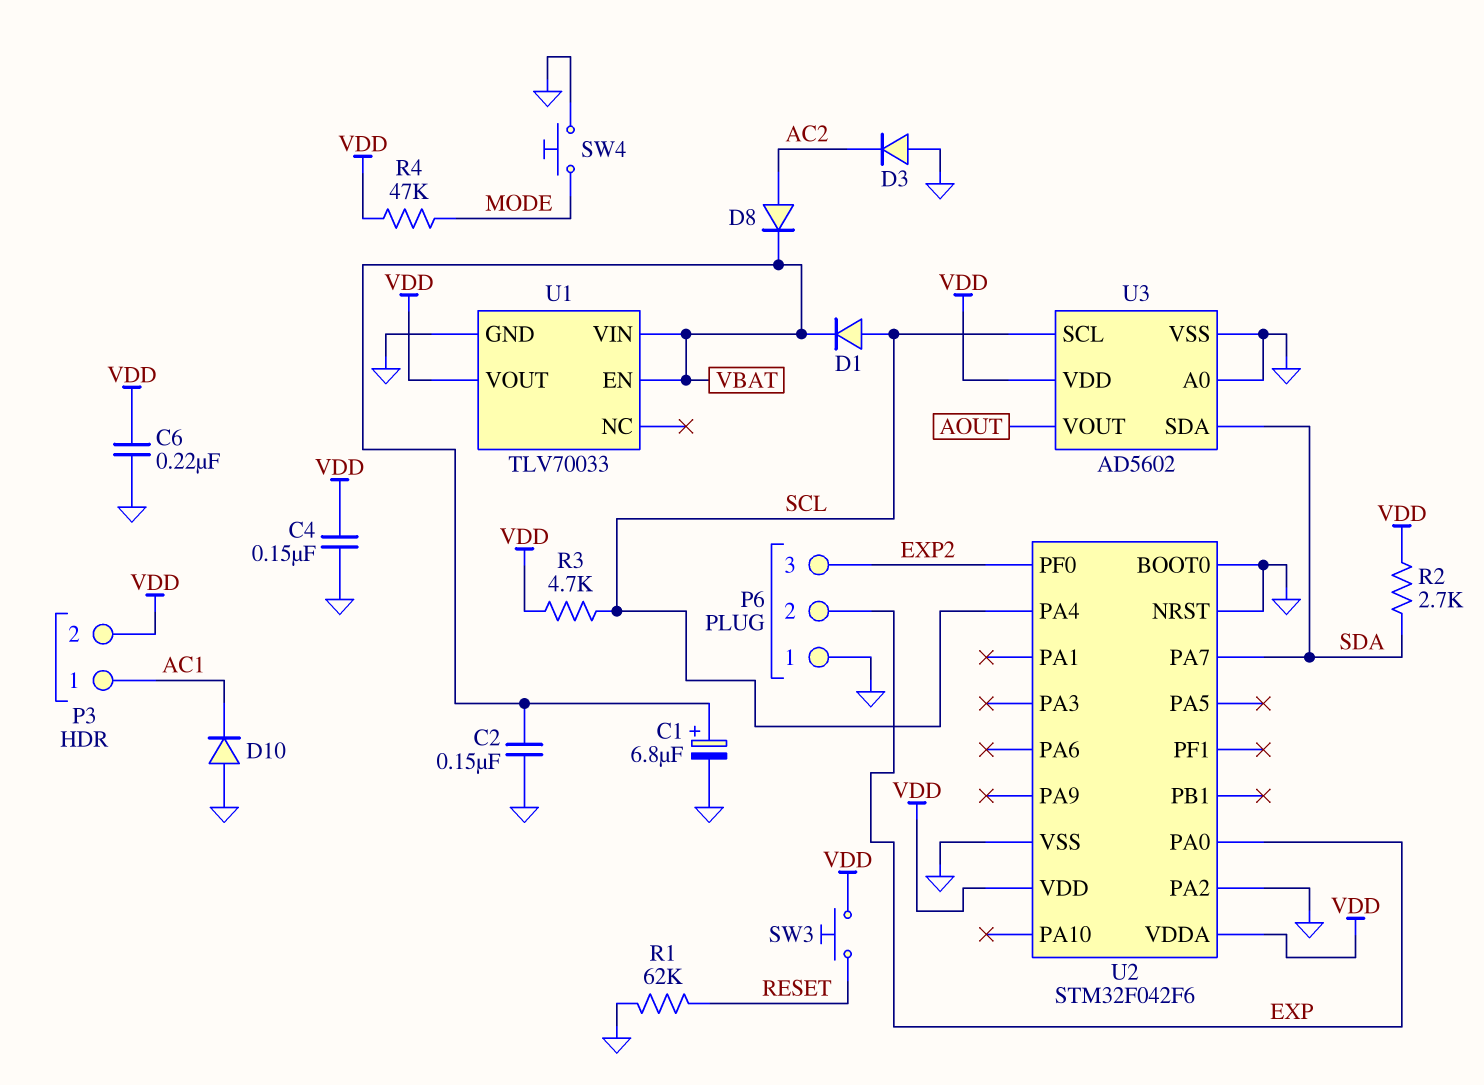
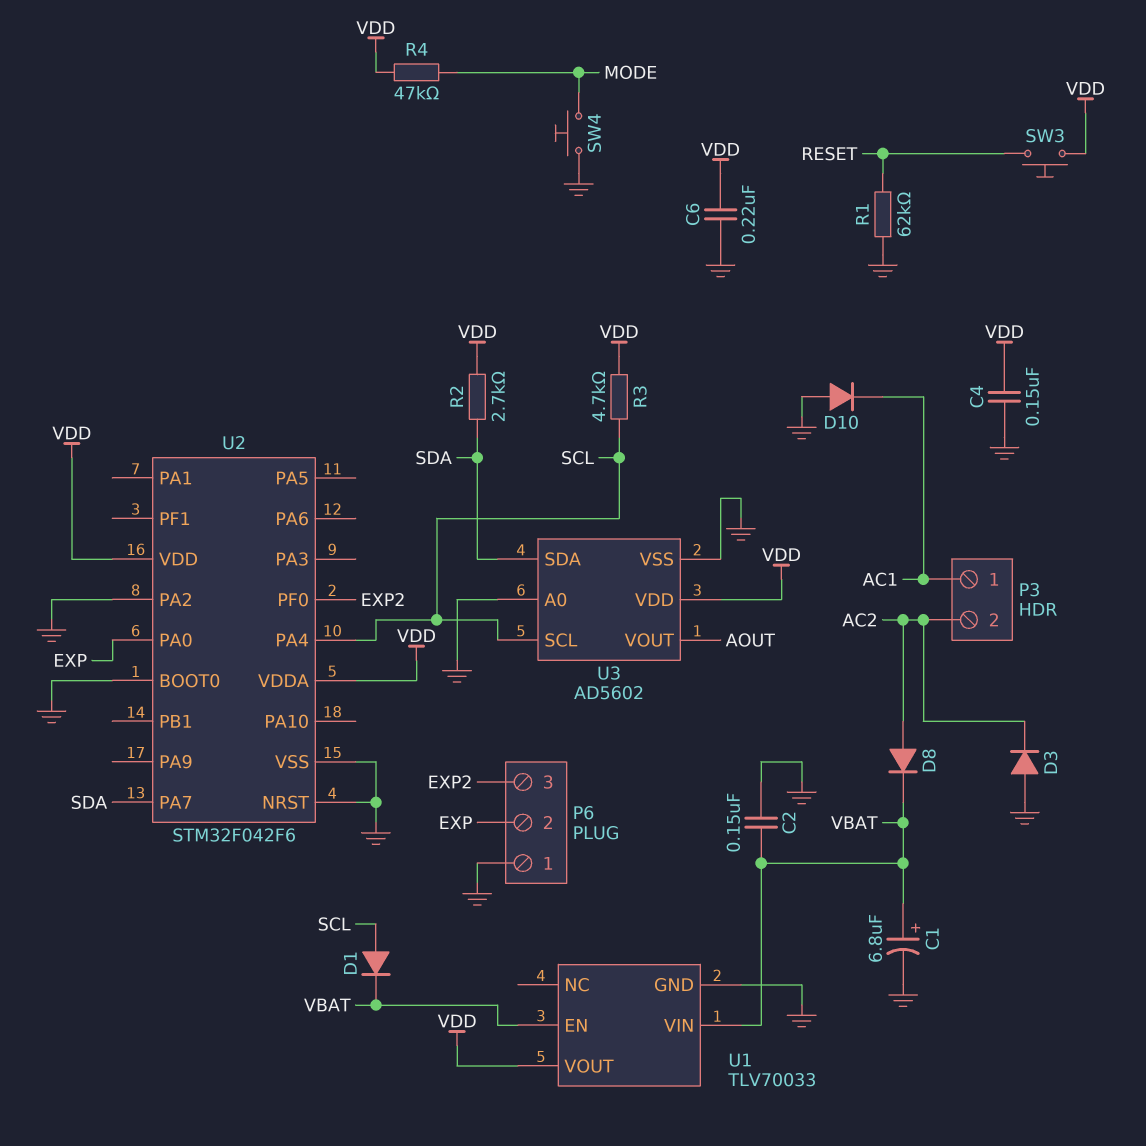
P3 pin 2: VDD -> AC2

